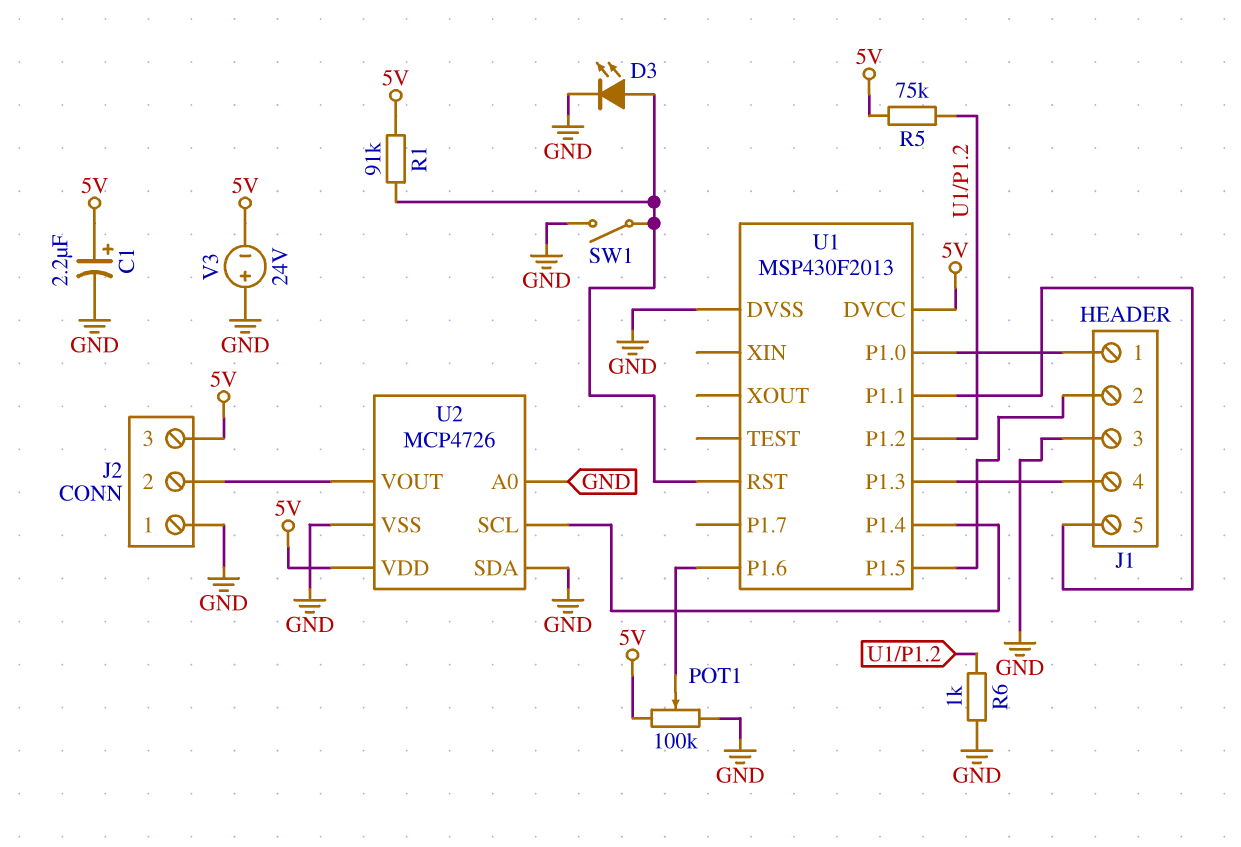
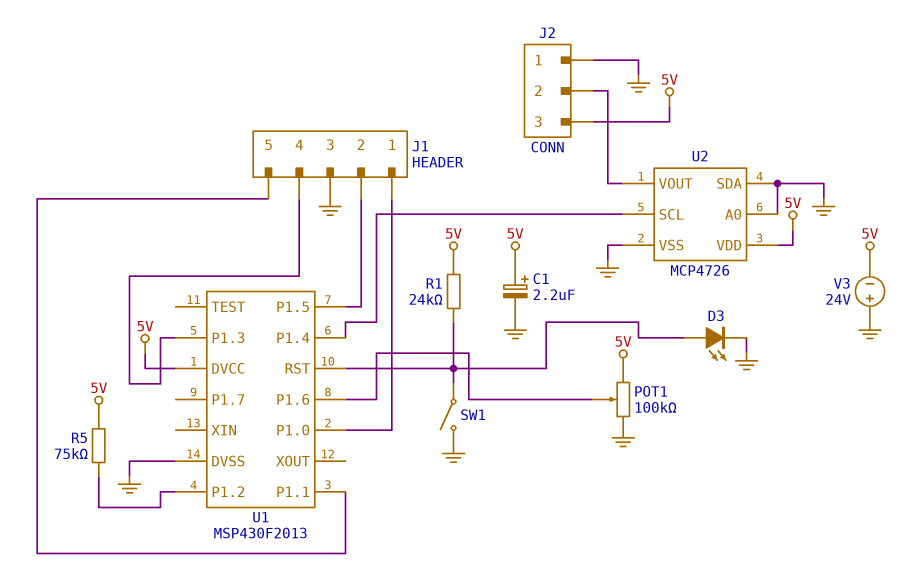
R1: 91k (5V, U1/RST) -> 24k (5V, U1/RST)
R6: 1k (GND, U1/P1.2) -> none

